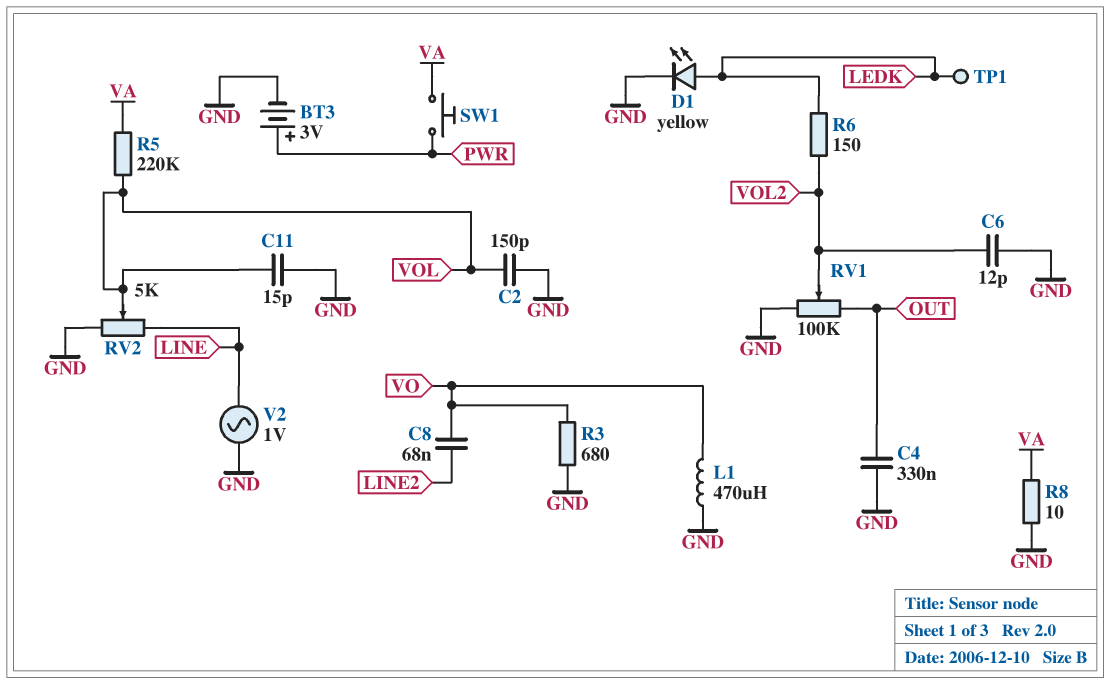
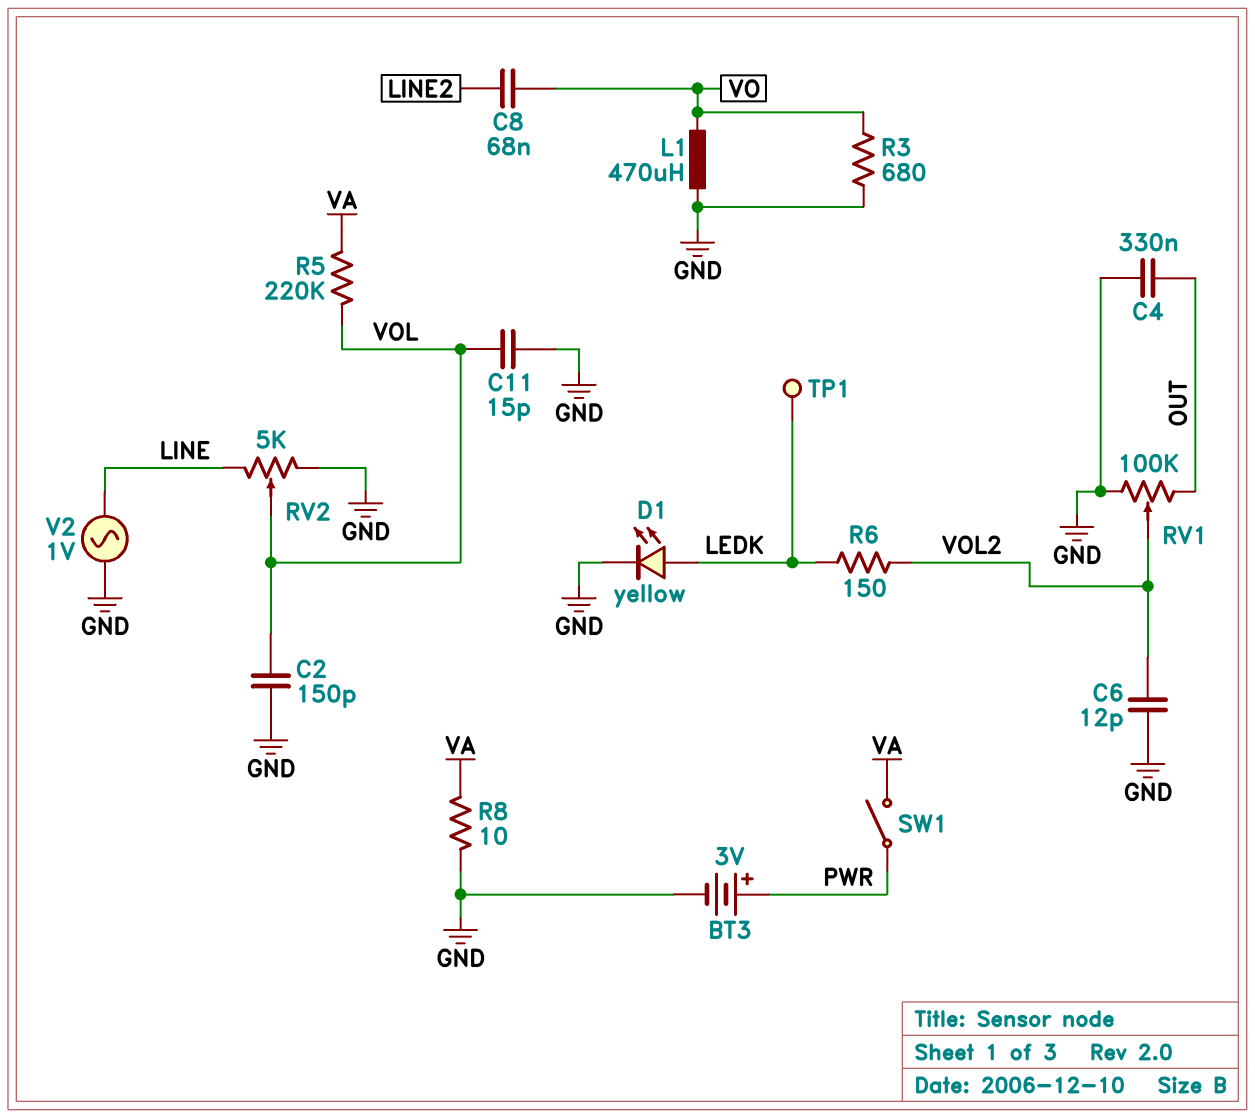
SW1: button (PWR, VA) -> switch (PWR, VA)

